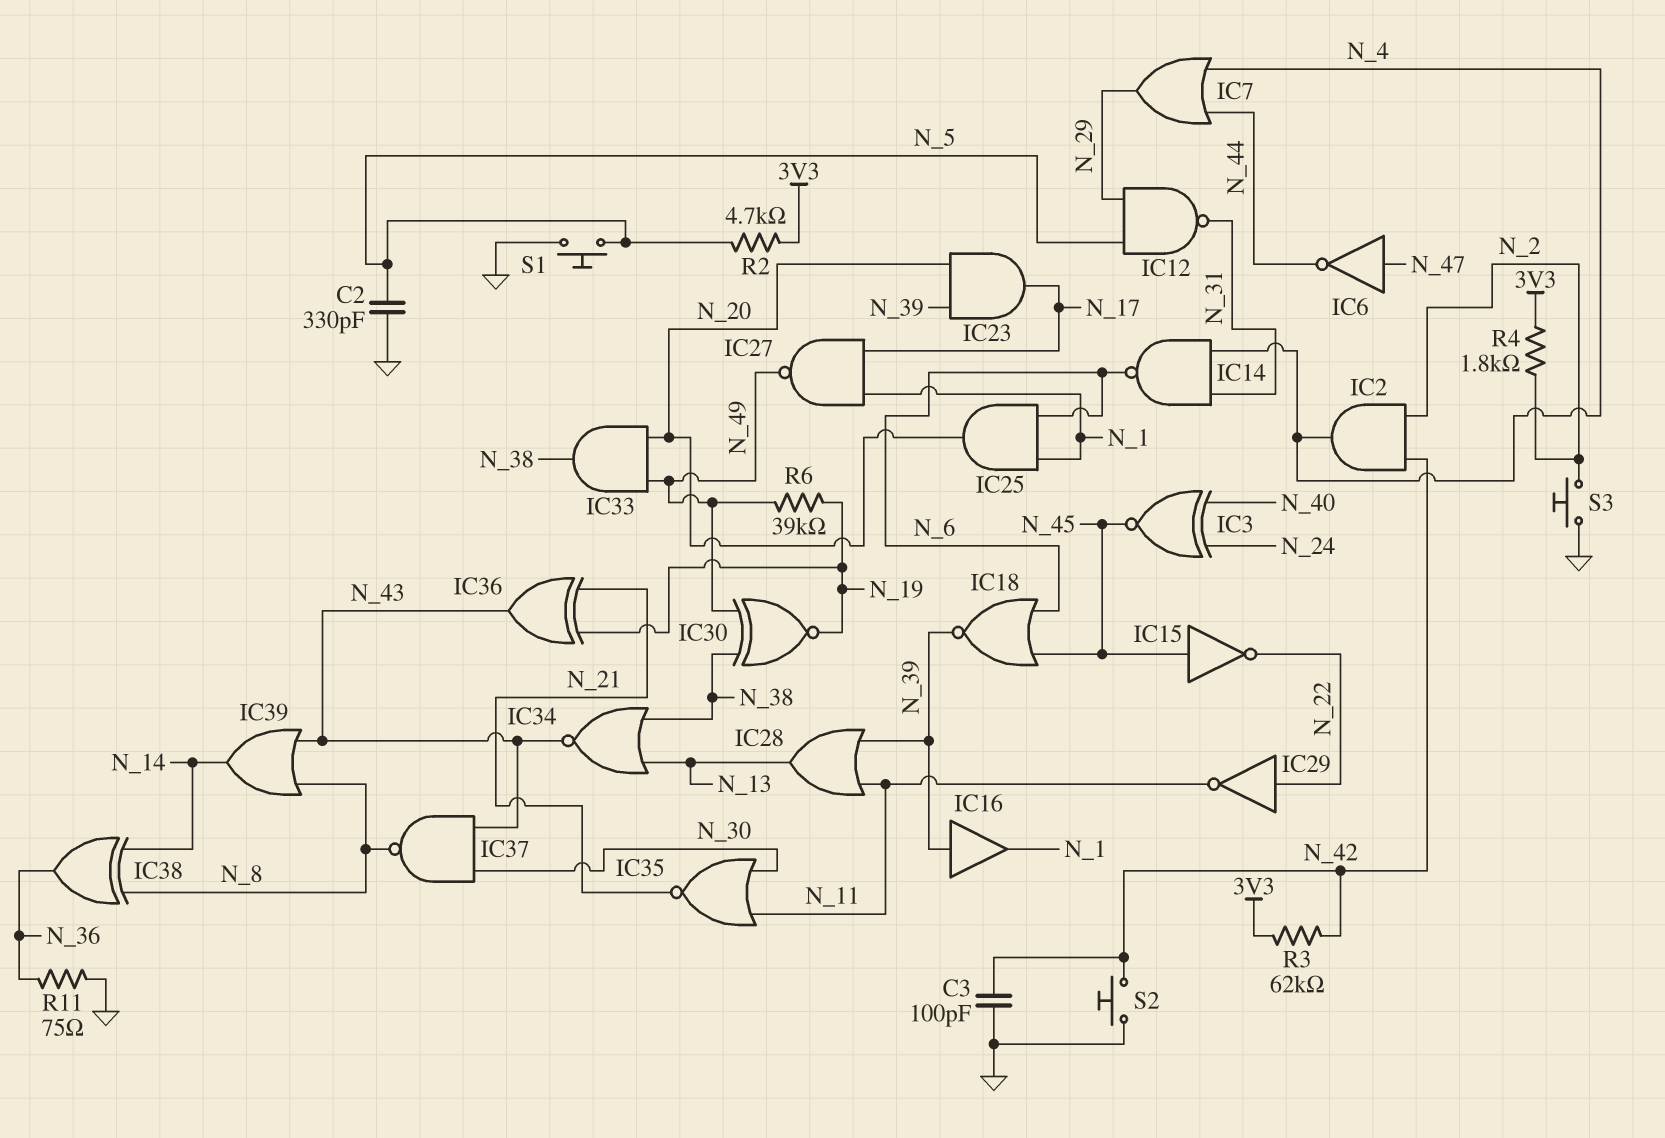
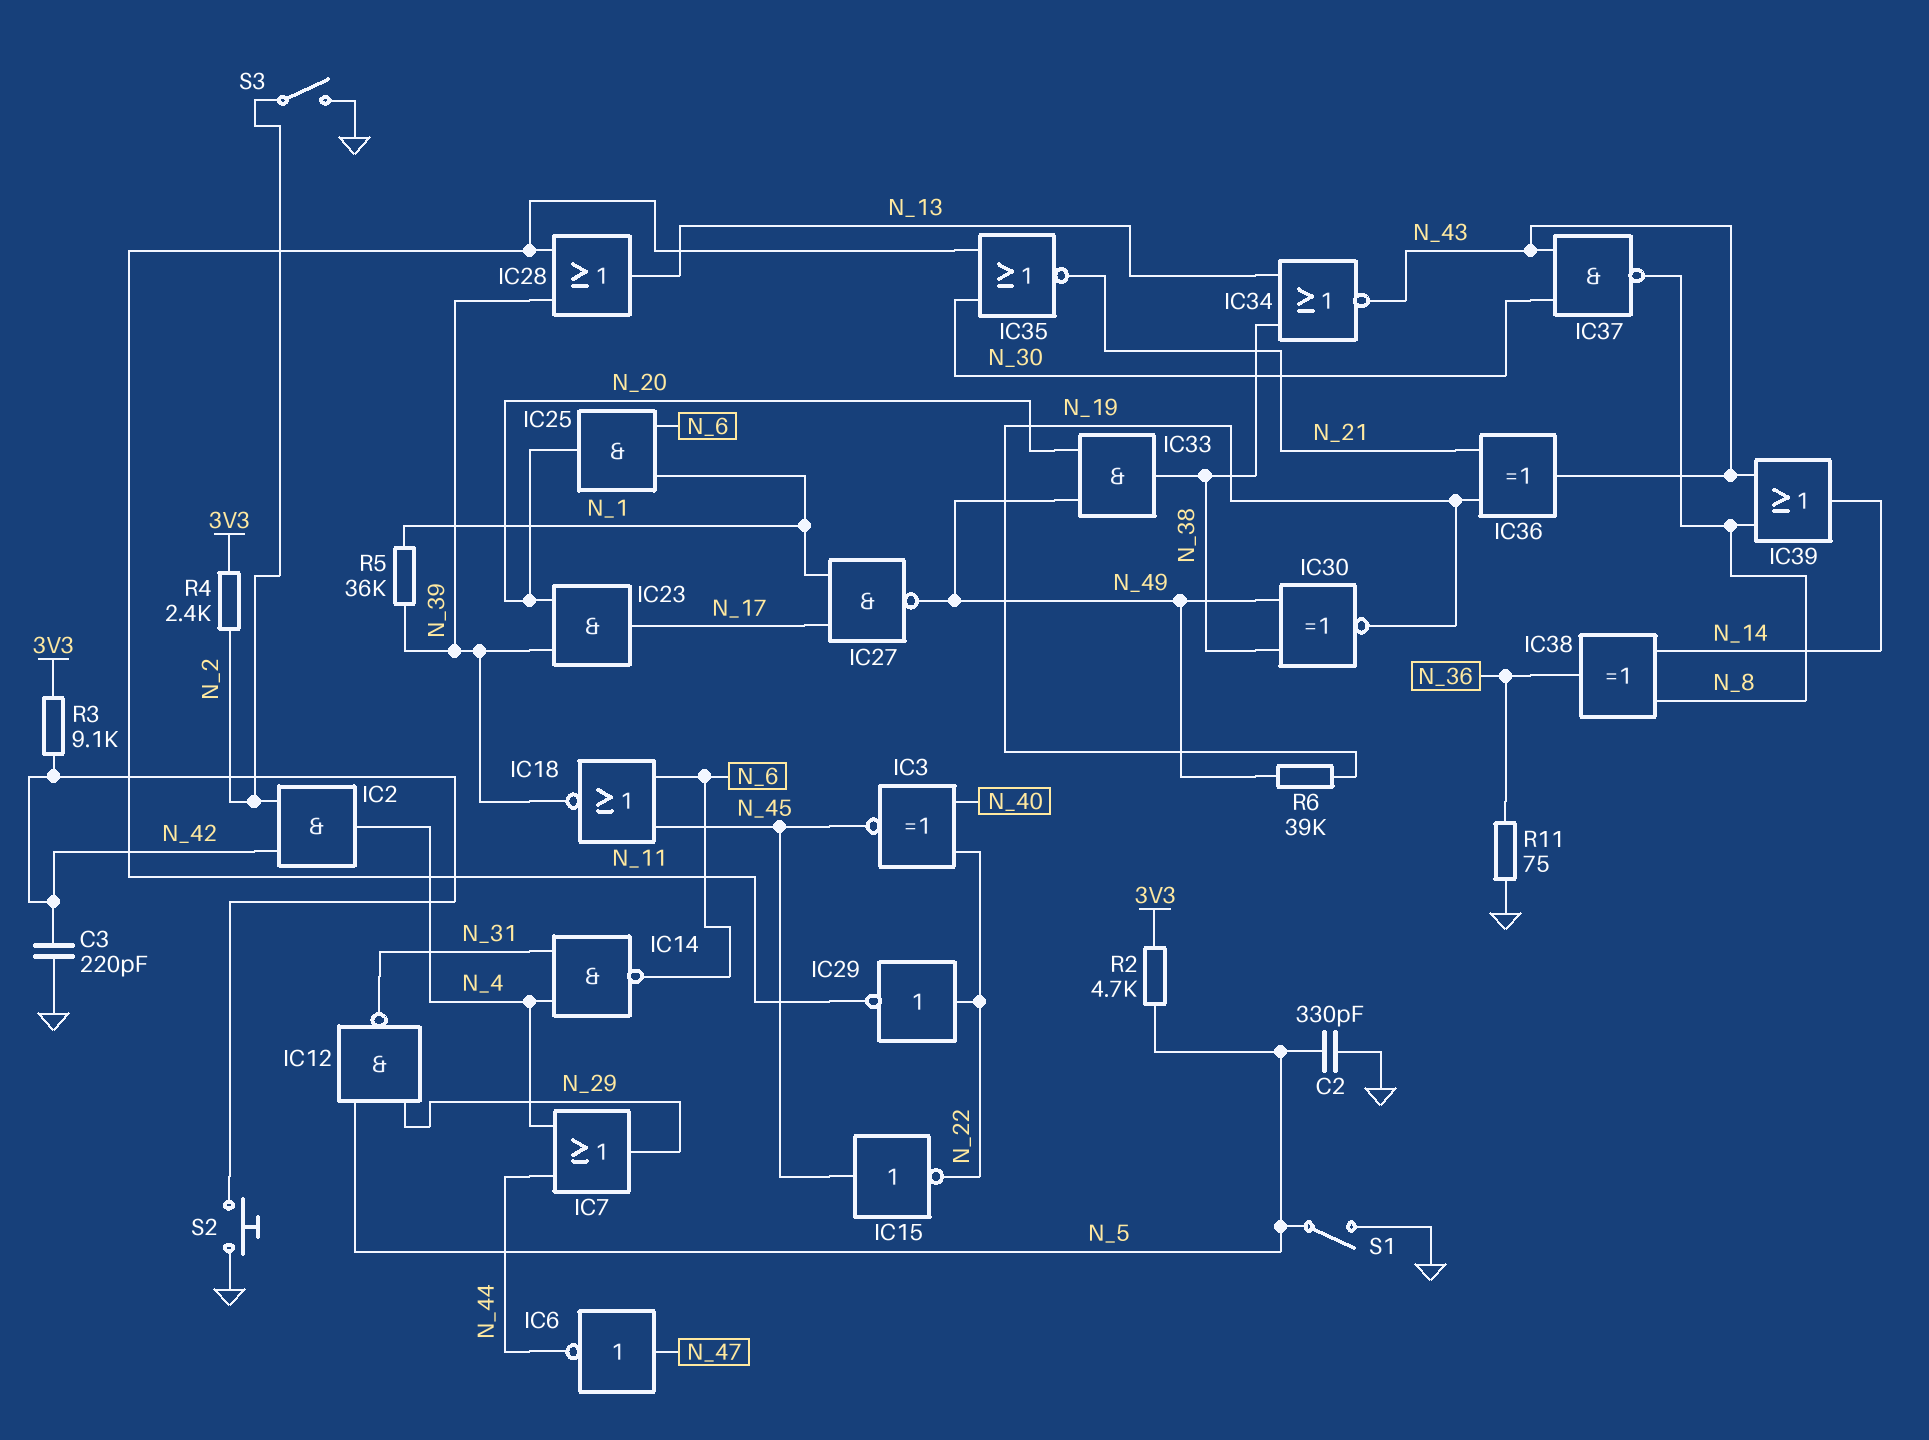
C3: 100pF (GND, N_42) -> 220pF (GND, N_42)
IC3: XNOR (in N_24, in N_40, out N_45) -> XNOR (in N_22, in N_40, out N_45)
IC16: buffer (in N_39, out N_1) -> none
R3: 62k (3V3, N_42) -> 9.1k (3V3, N_42)
R4: 1.8k (3V3, N_2) -> 2.4k (3V3, N_2)
R5: none -> 36k (N_1, N_39)
S1: button (GND, N_5) -> switch (GND, N_5)
S3: button (GND, N_2) -> switch (GND, N_2)

